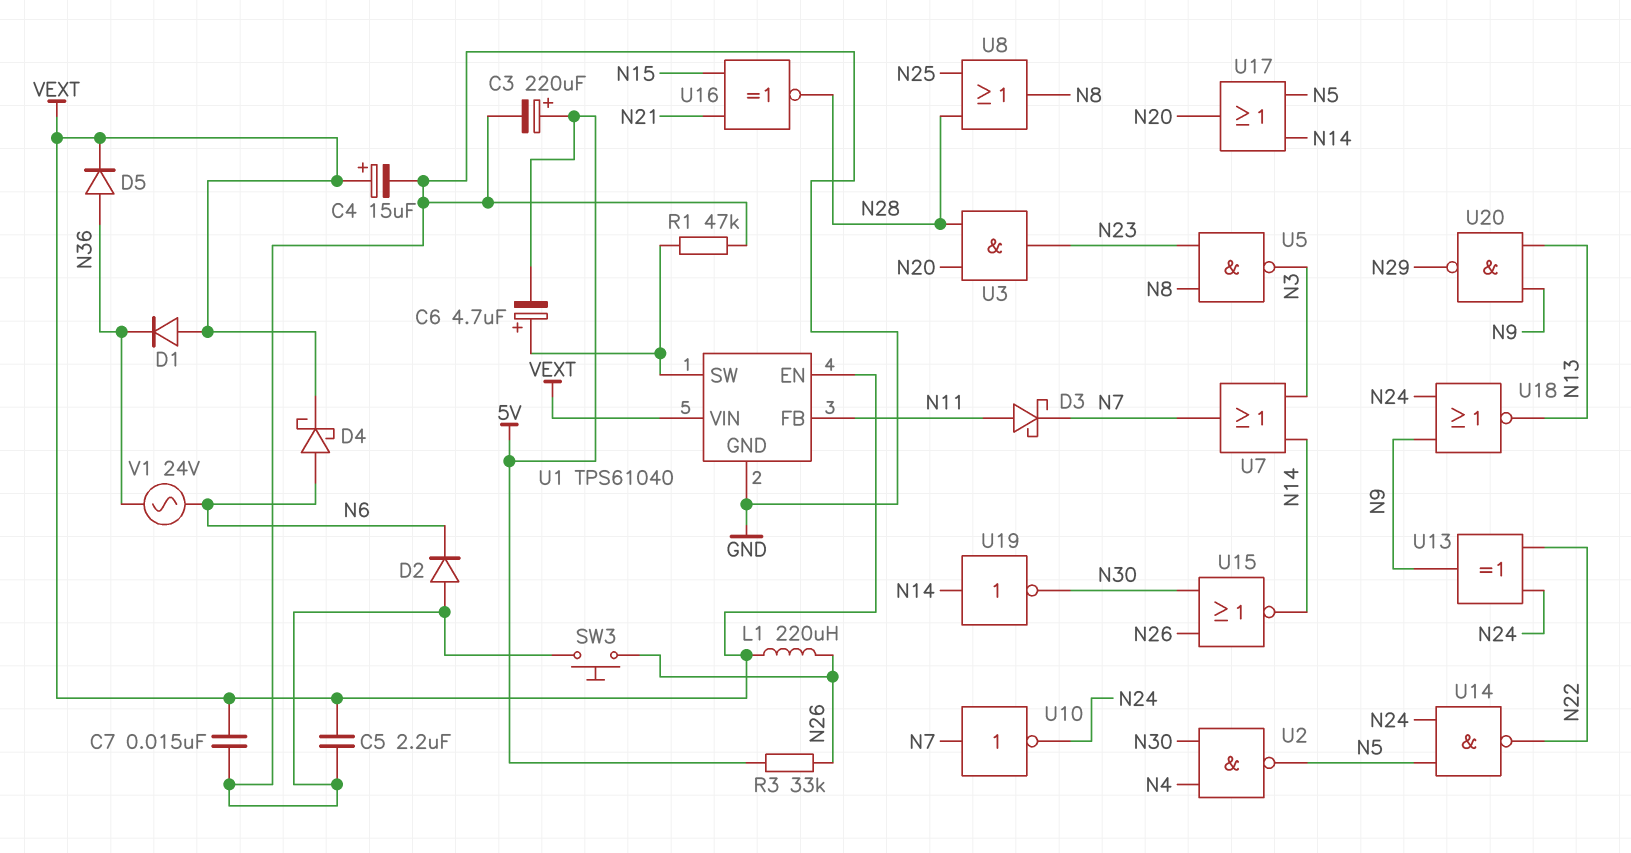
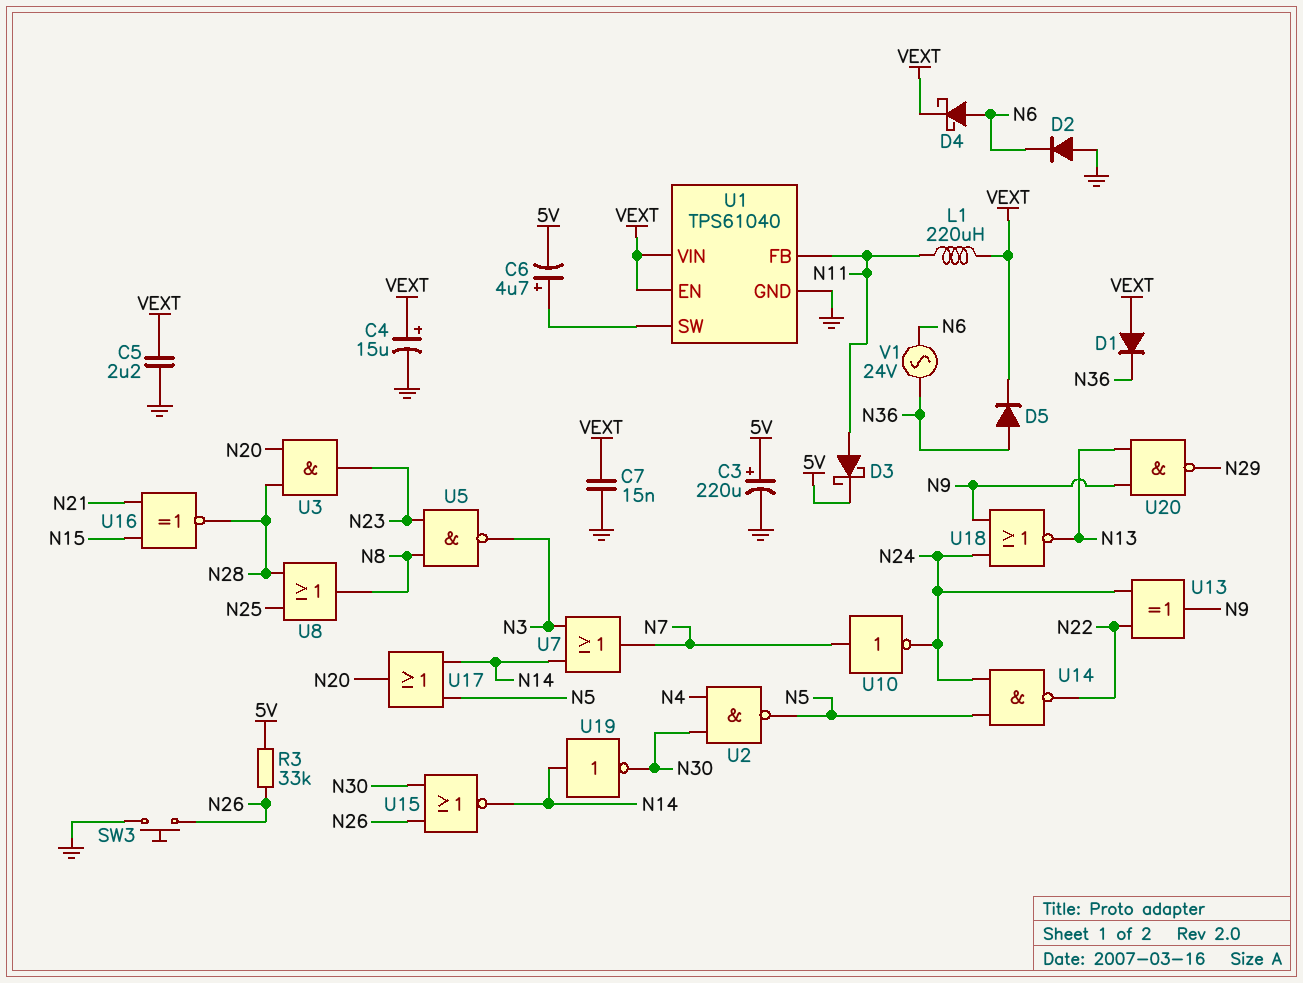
D3: schottky (A N11, K N7) -> schottky (A N11, K 5V)
L1: 220uH (N26, VEXT) -> 220uH (N11, VEXT)
R1: 47k (GND, U1/SW) -> none

